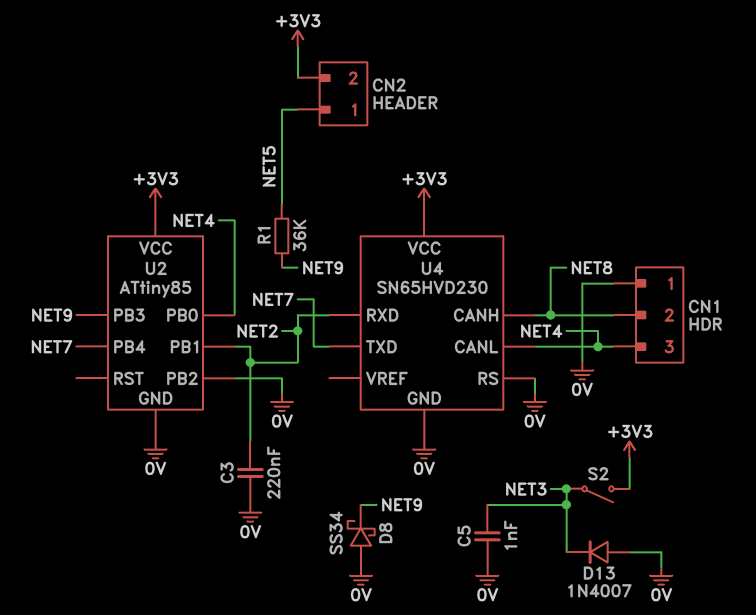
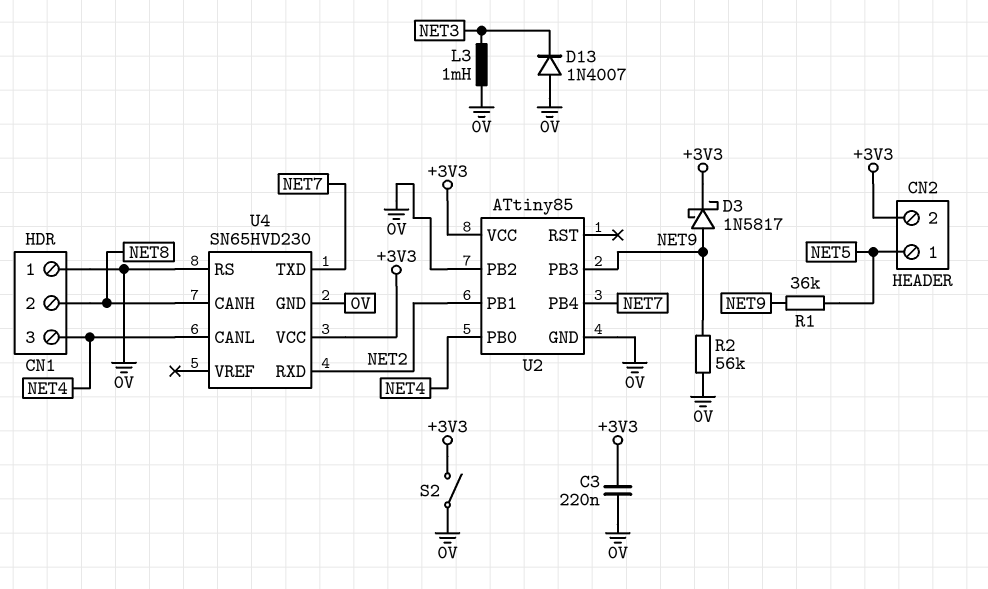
C3: 220nF (0V, NET2) -> 220nF (+3V3, 0V)
C5: 1nF (0V, NET3) -> none
D3: none -> schottky 1N5817 (A NET9, K +3V3)
D8: schottky SS34 (A 0V, K NET9) -> none
L3: none -> 1mH (0V, NET3)
R2: none -> 56k (0V, NET9)
S2: switch (+3V3, NET3) -> switch (+3V3, 0V)

